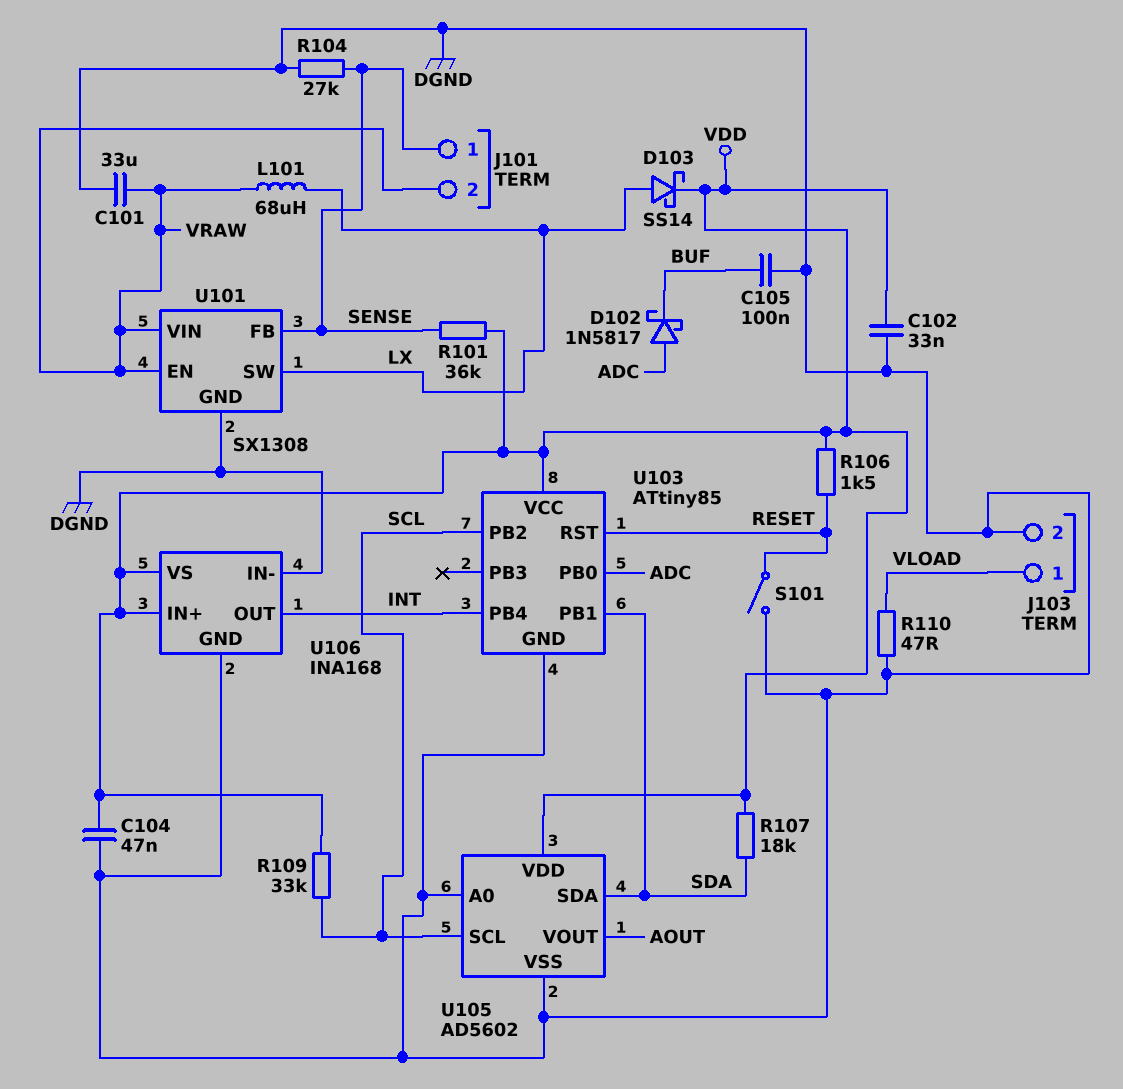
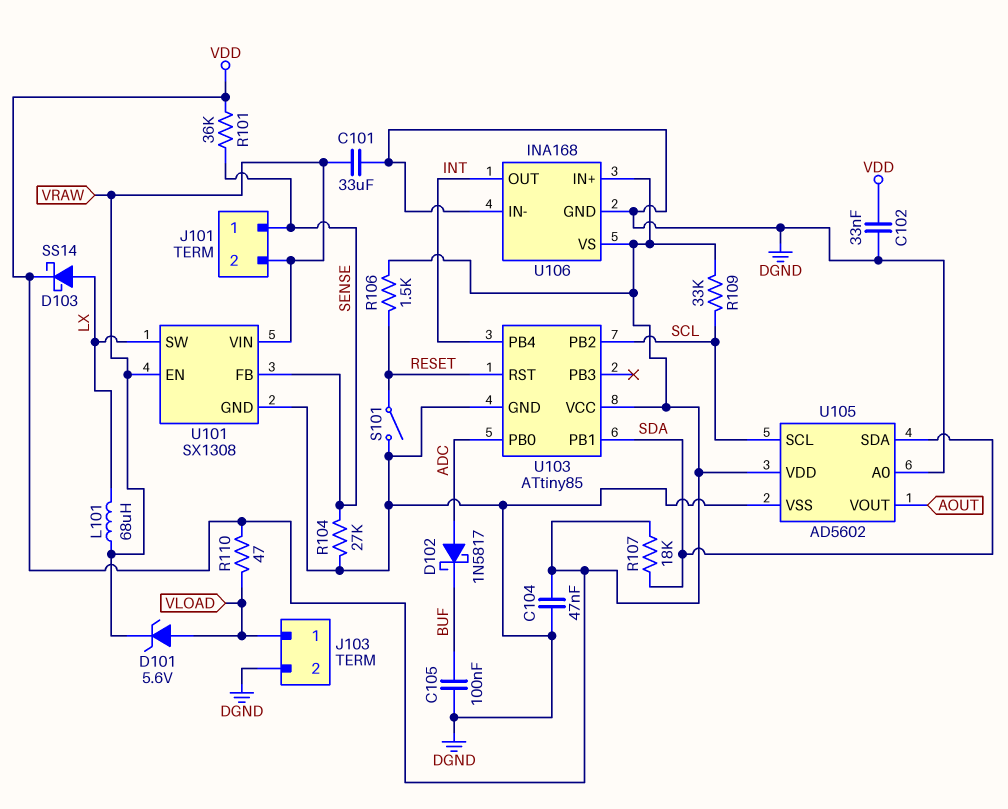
D101: none -> zener 5.6V (A VLOAD, K VRAW)
R110: 47 (DGND, VLOAD) -> 47 (VDD, VLOAD)

